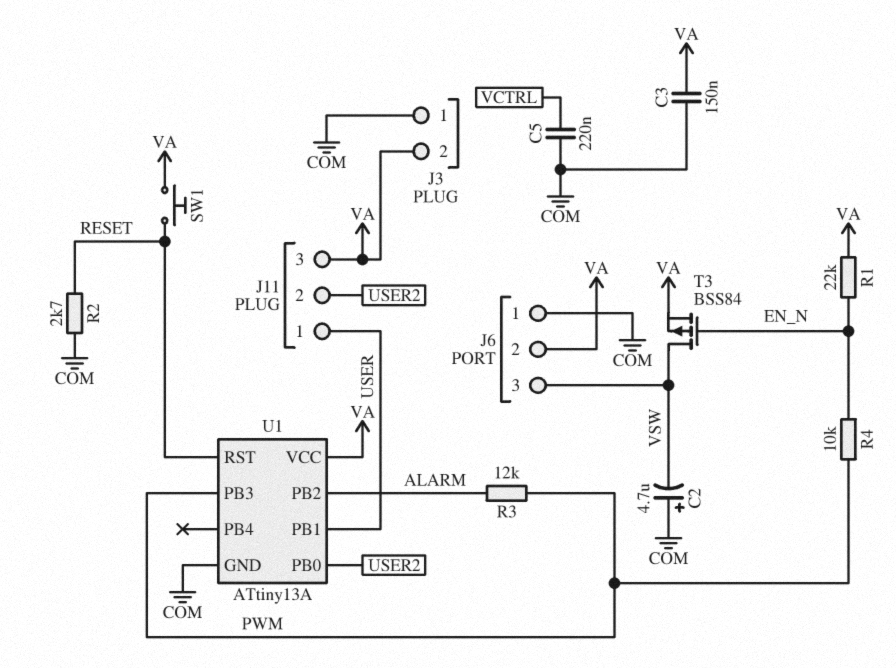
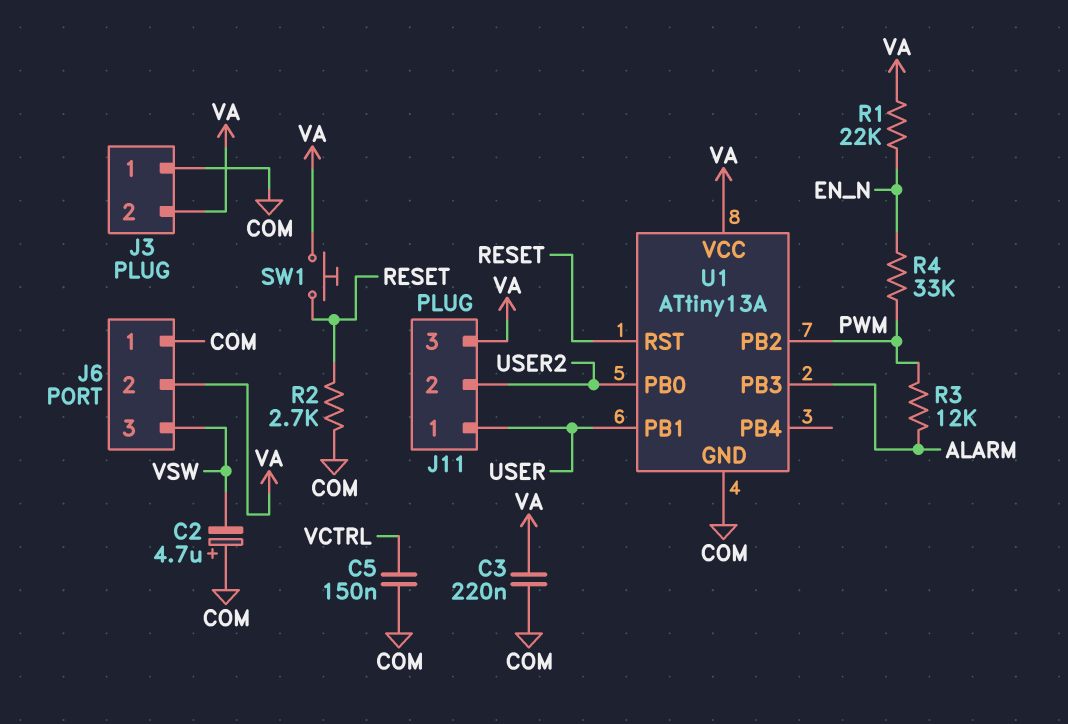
C3: 150nF (COM, VA) -> 220nF (COM, VA)
C5: 220nF (COM, VCTRL) -> 150nF (COM, VCTRL)
R4: 10k (EN_N, PWM) -> 33k (EN_N, PWM)
T3: PMOS BSS84 (G EN_N, D VSW, S VA) -> none
U1 pin PB2: ALARM -> PWM
U1 pin PB3: PWM -> ALARM

